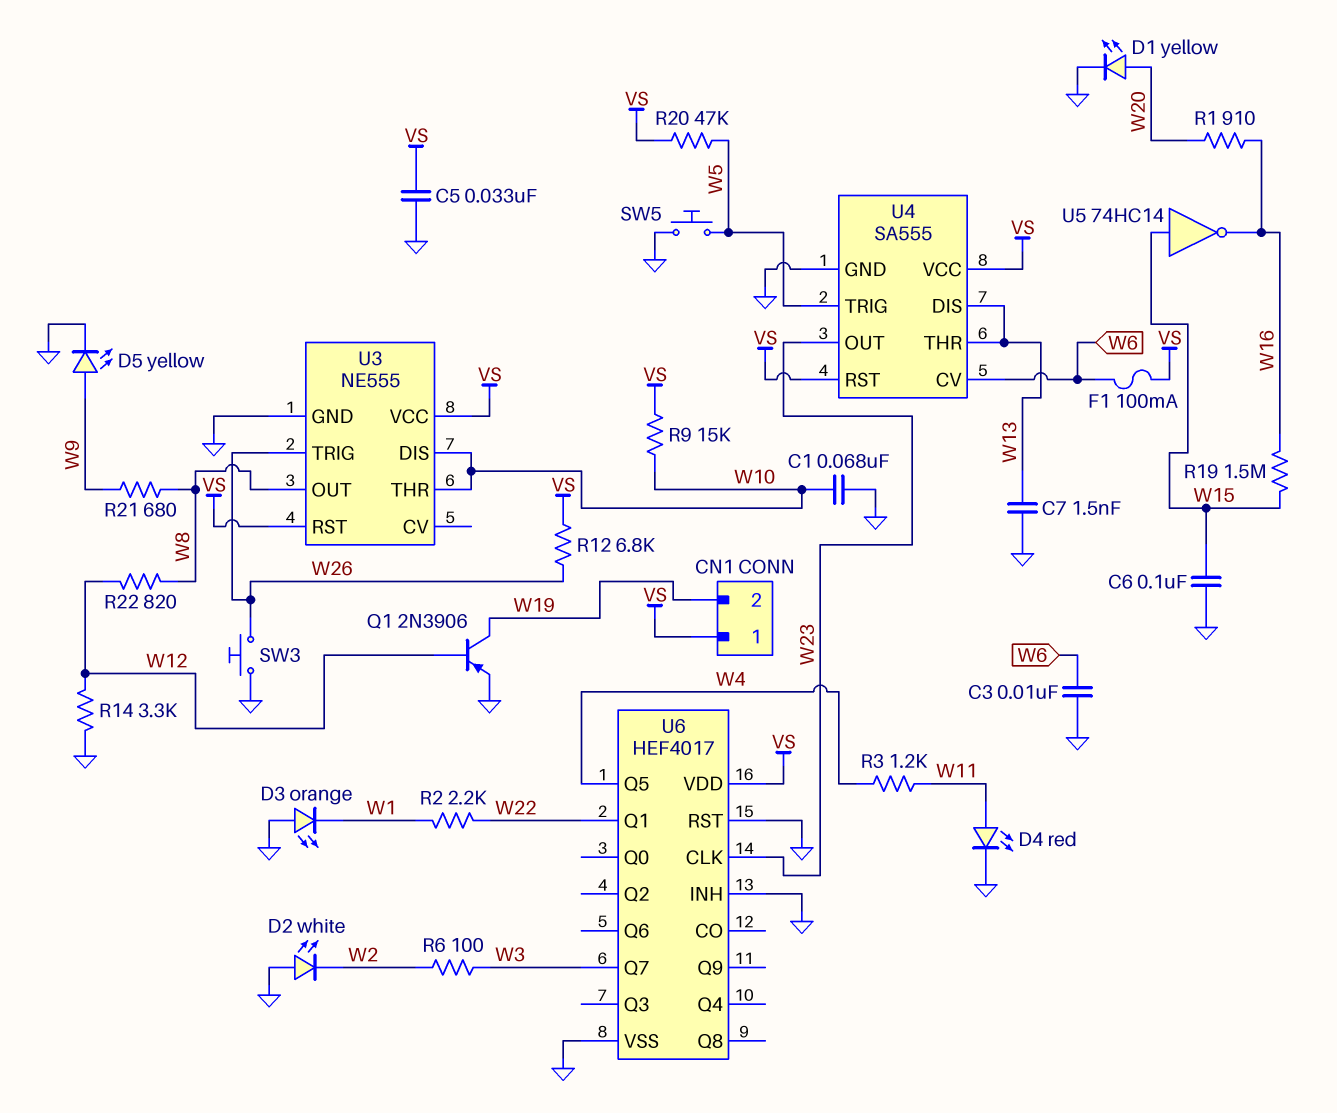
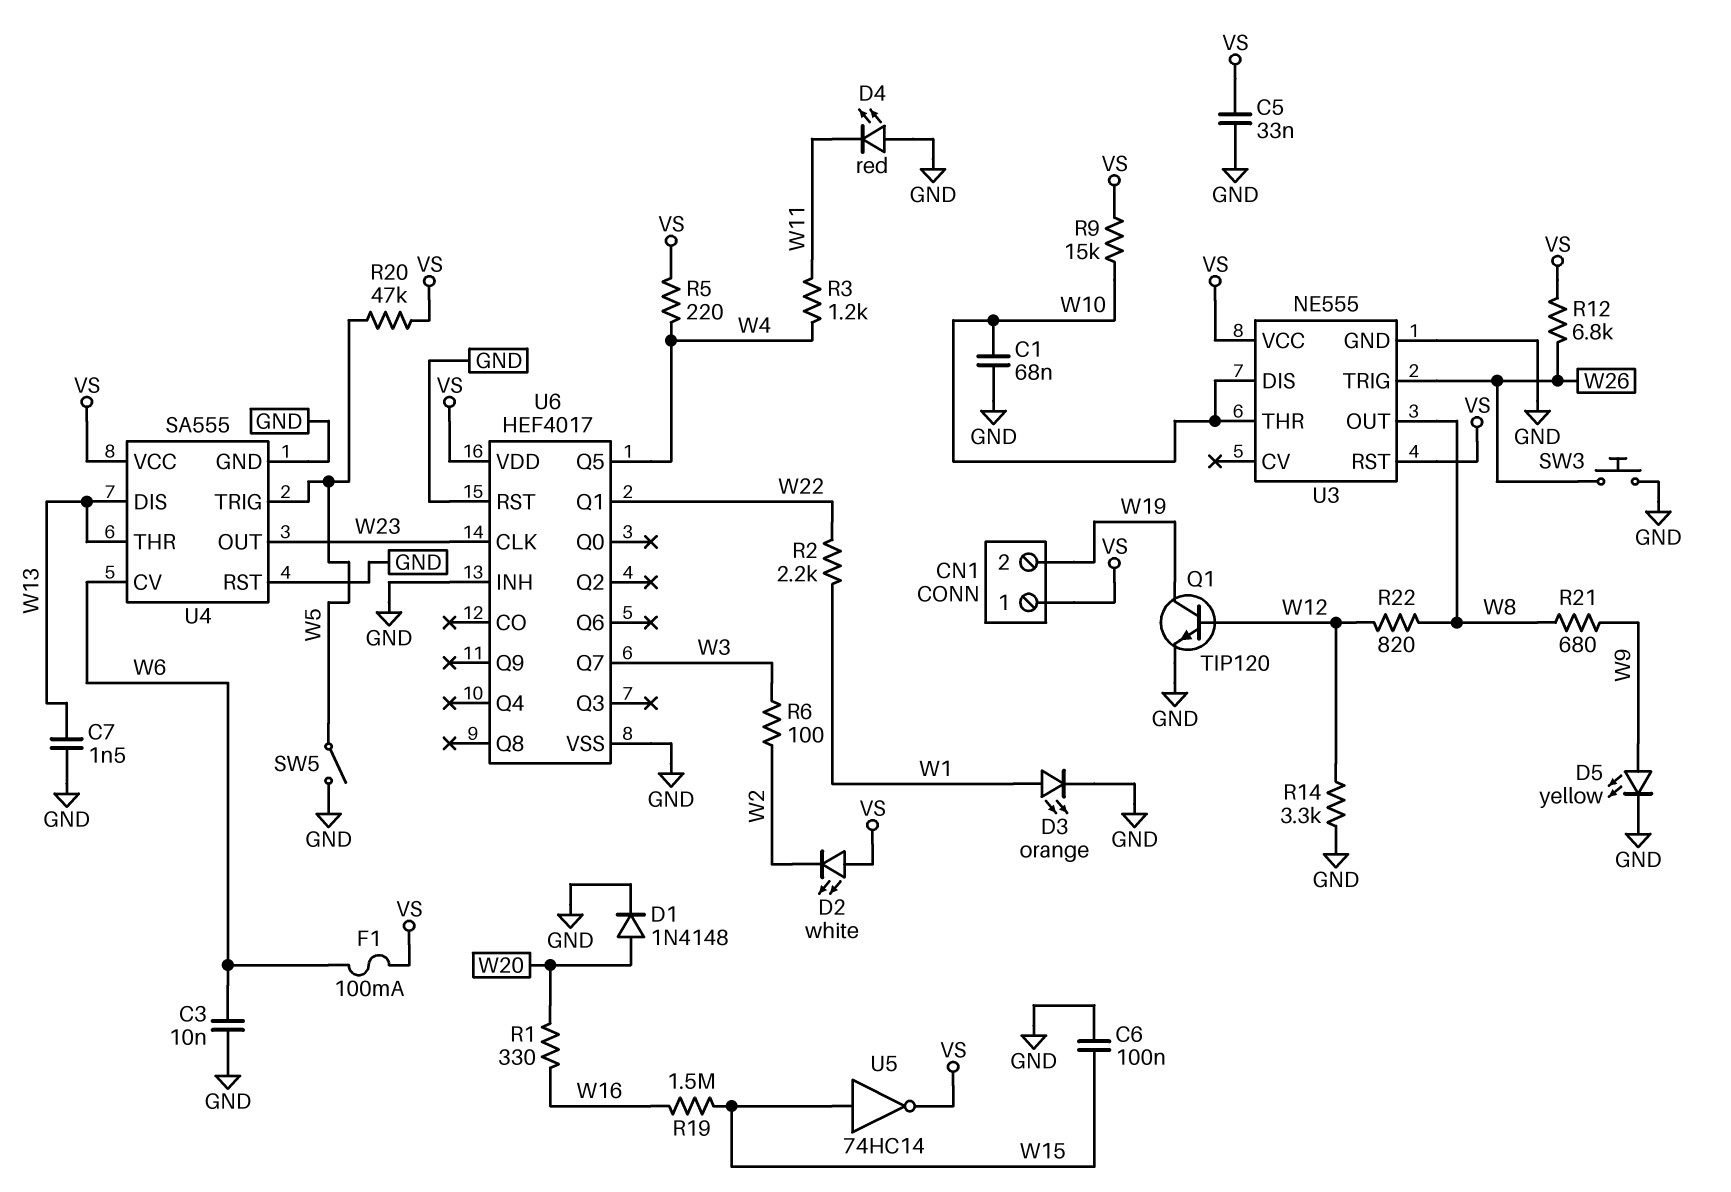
D1: LED yellow (A W20, K GND) -> diode 1N4148 (A W20, K GND)
D2: LED white (A GND, K W2) -> LED white (A VS, K W2)
D3: LED orange (A GND, K W1) -> LED orange (A W1, K GND)
D4: LED red (A W11, K GND) -> LED red (A GND, K W11)
Q1: PNP 2N3906 (B W12, C W19, E GND) -> NPN TIP120 (B W12, C W19, E GND)
R1: 910 (W16, W20) -> 330 (W16, W20)
R5: none -> 220 (VS, W4)
SW5: button (GND, W5) -> switch (GND, W5)
U4 pin RST: VS -> GND
U5: NOT 74HC14 (in W15, out W16) -> NOT 74HC14 (in W15, out VS)

